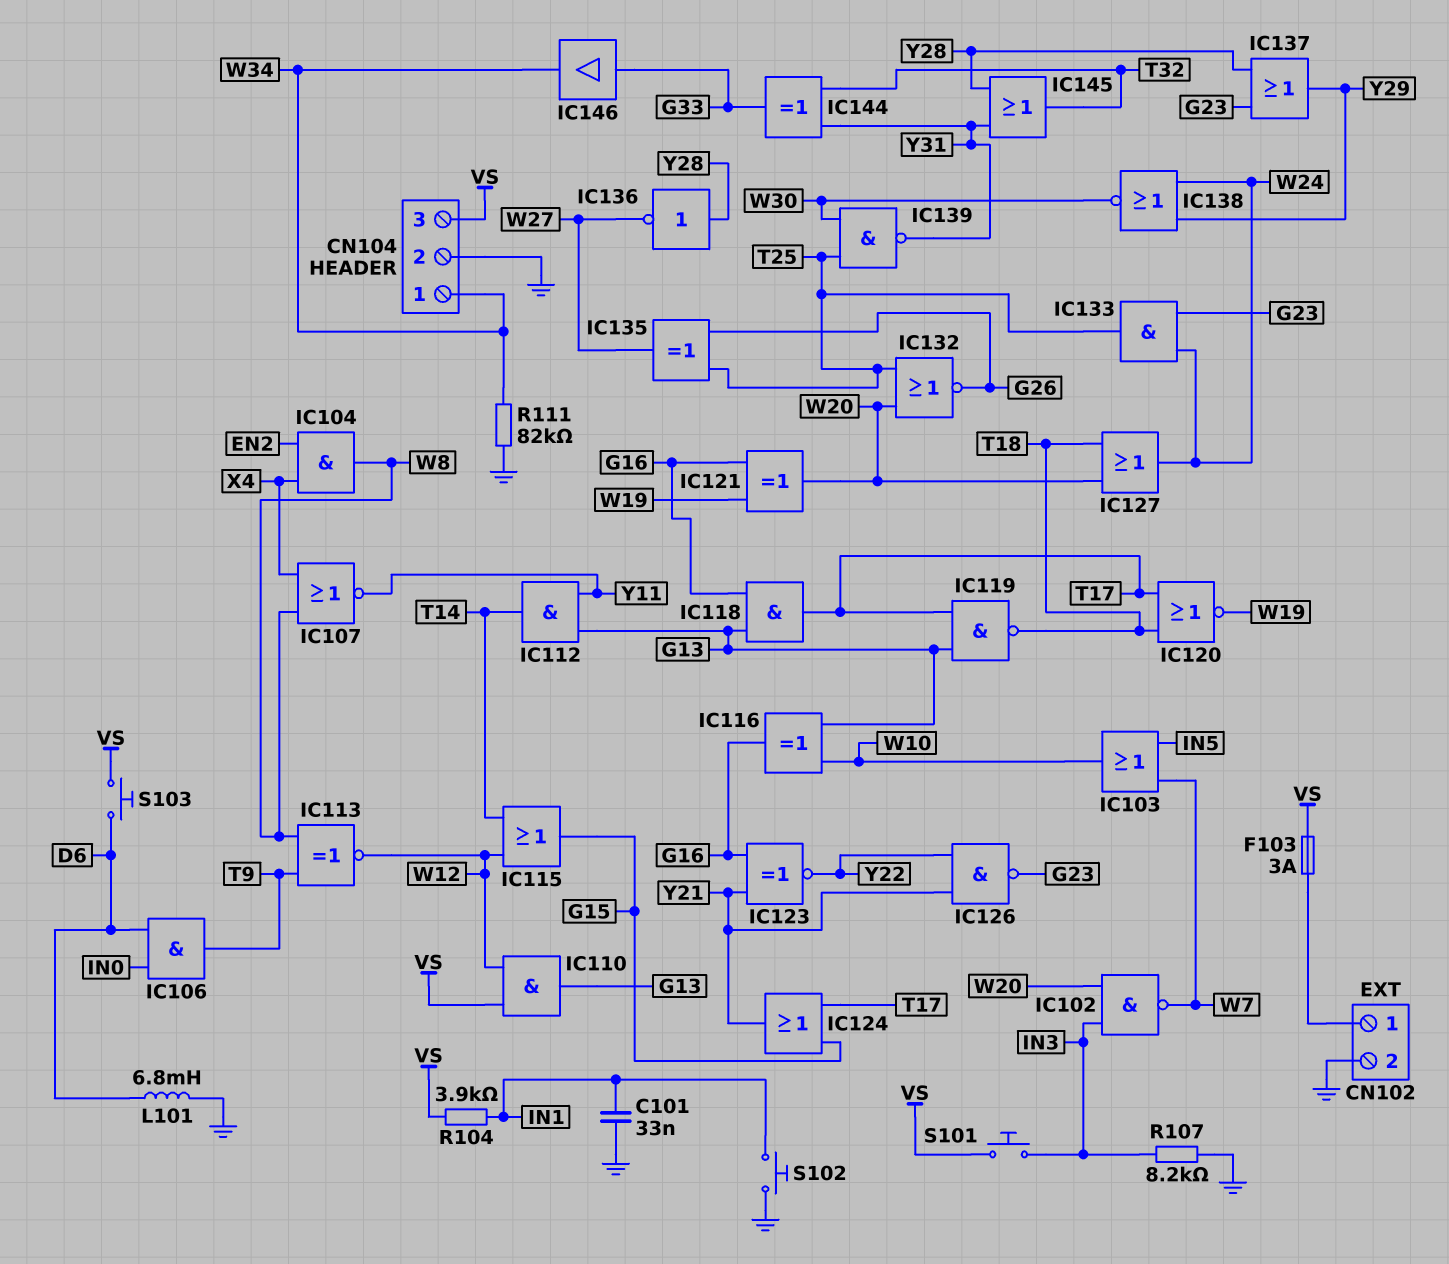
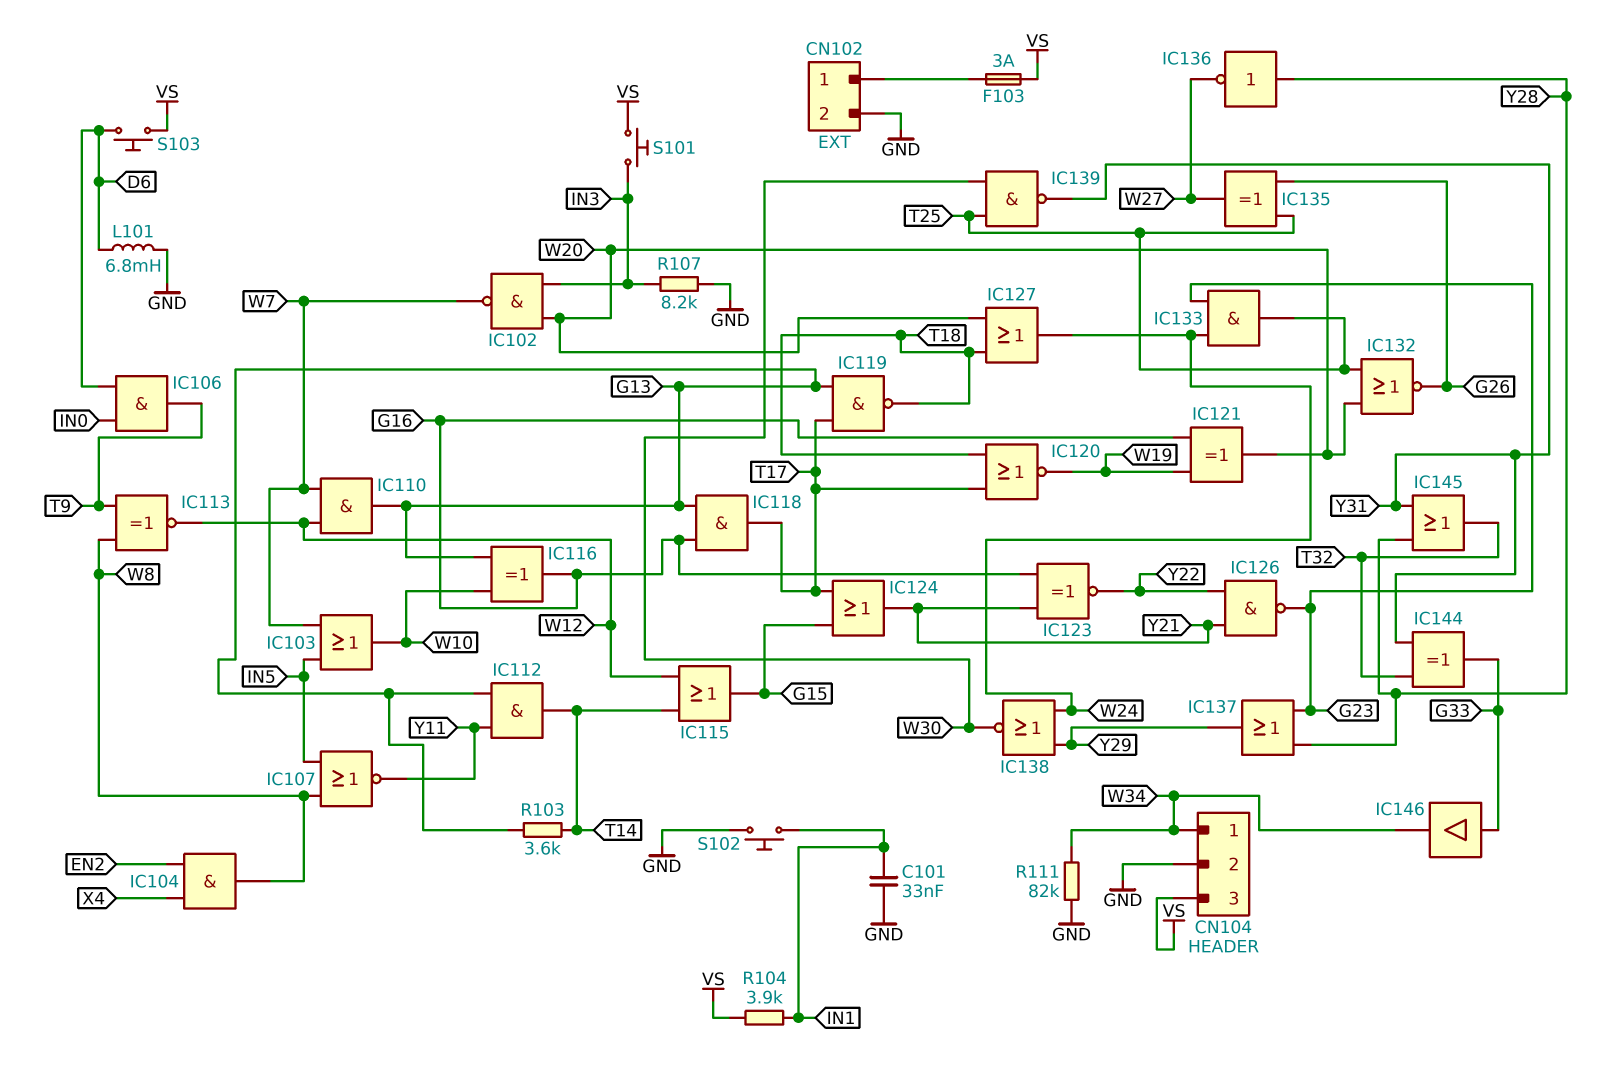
IC107: NOR (in W8, in X4, out Y11) -> NOR (in IN5, in W8, out Y11)
IC110: AND (in VS, in W12, out G13) -> AND (in W7, in W12, out G13)
R103: none -> 3.6k (G13, T14)

